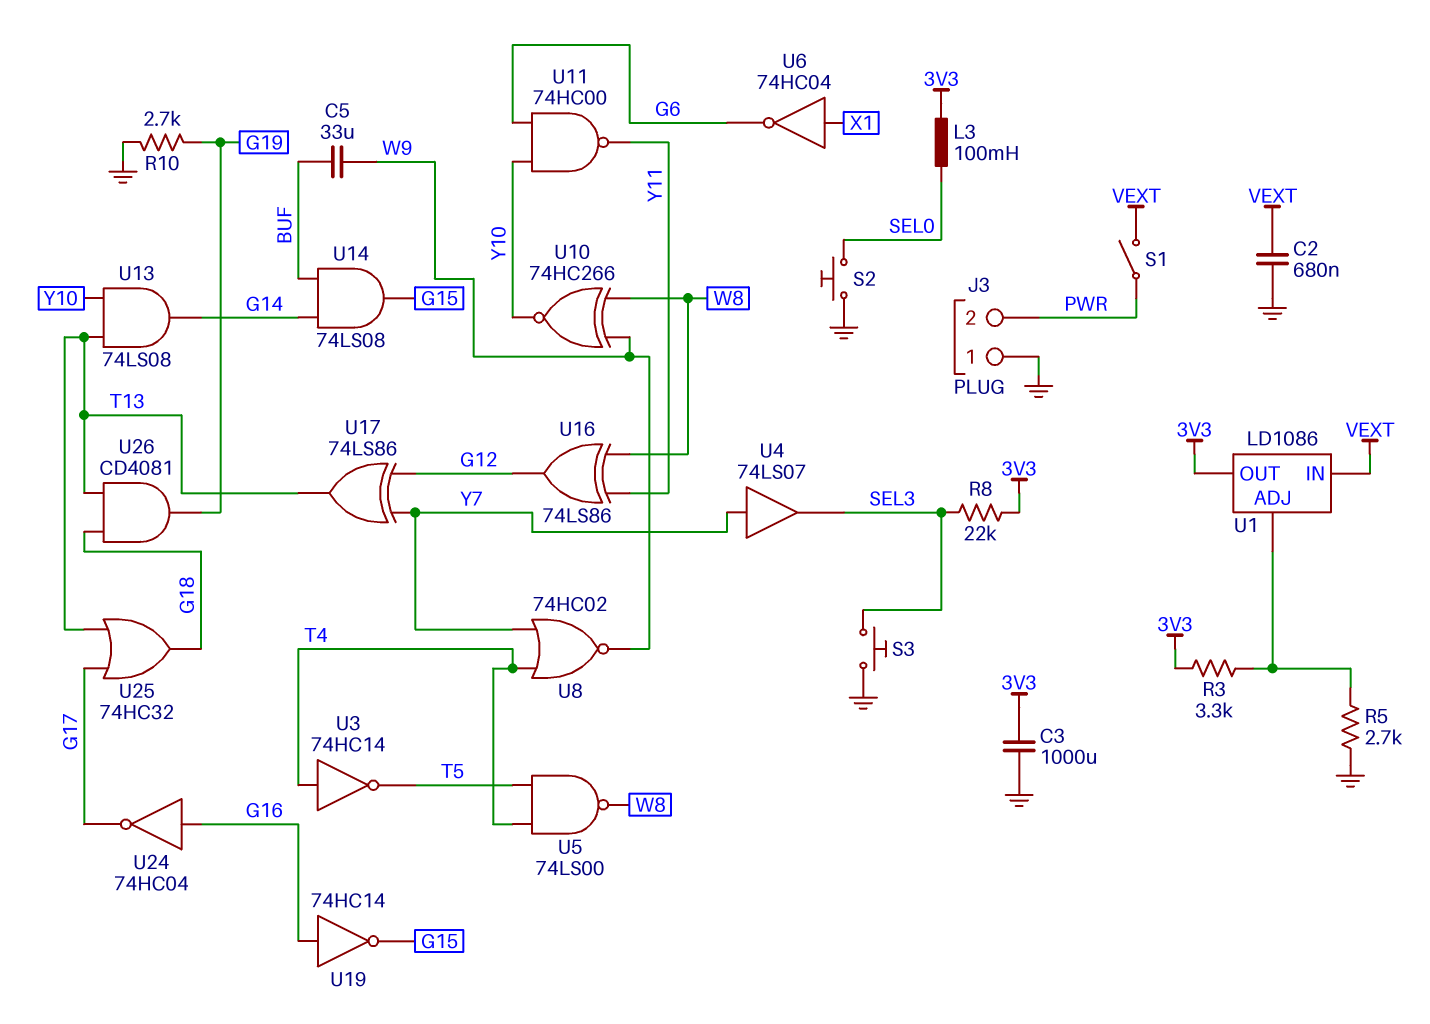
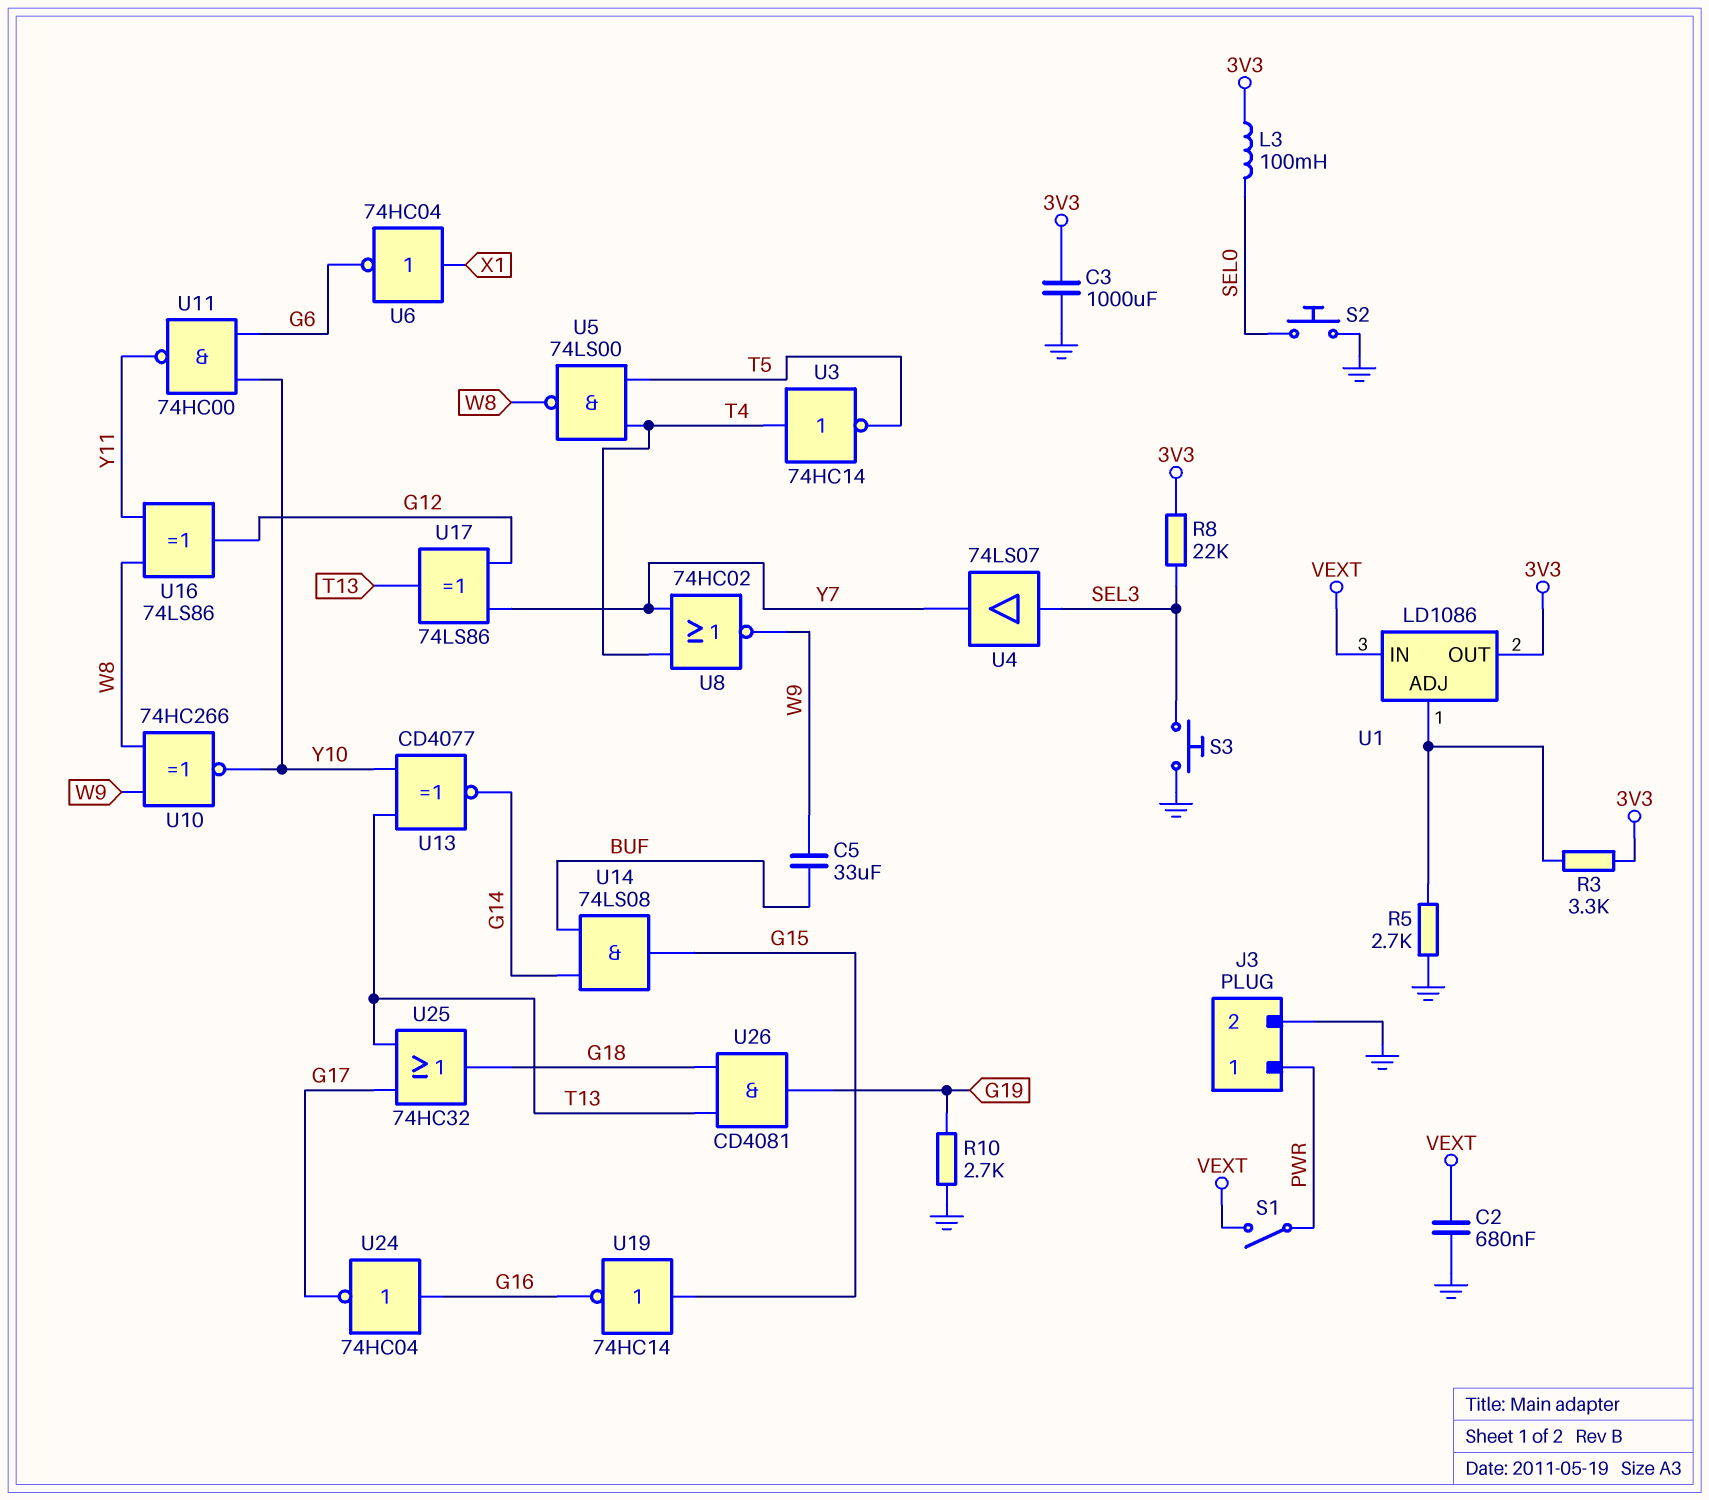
J3 pin 1: GND -> PWR
J3 pin 2: PWR -> GND
U4: buffer 74LS07 (in Y7, out SEL3) -> buffer 74LS07 (in SEL3, out Y7)
U13: AND 74LS08 (in T13, in Y10, out G14) -> XNOR CD4077 (in T13, in Y10, out G14)
U19: NOT 74HC14 (in G16, out G15) -> NOT 74HC14 (in G15, out G16)

